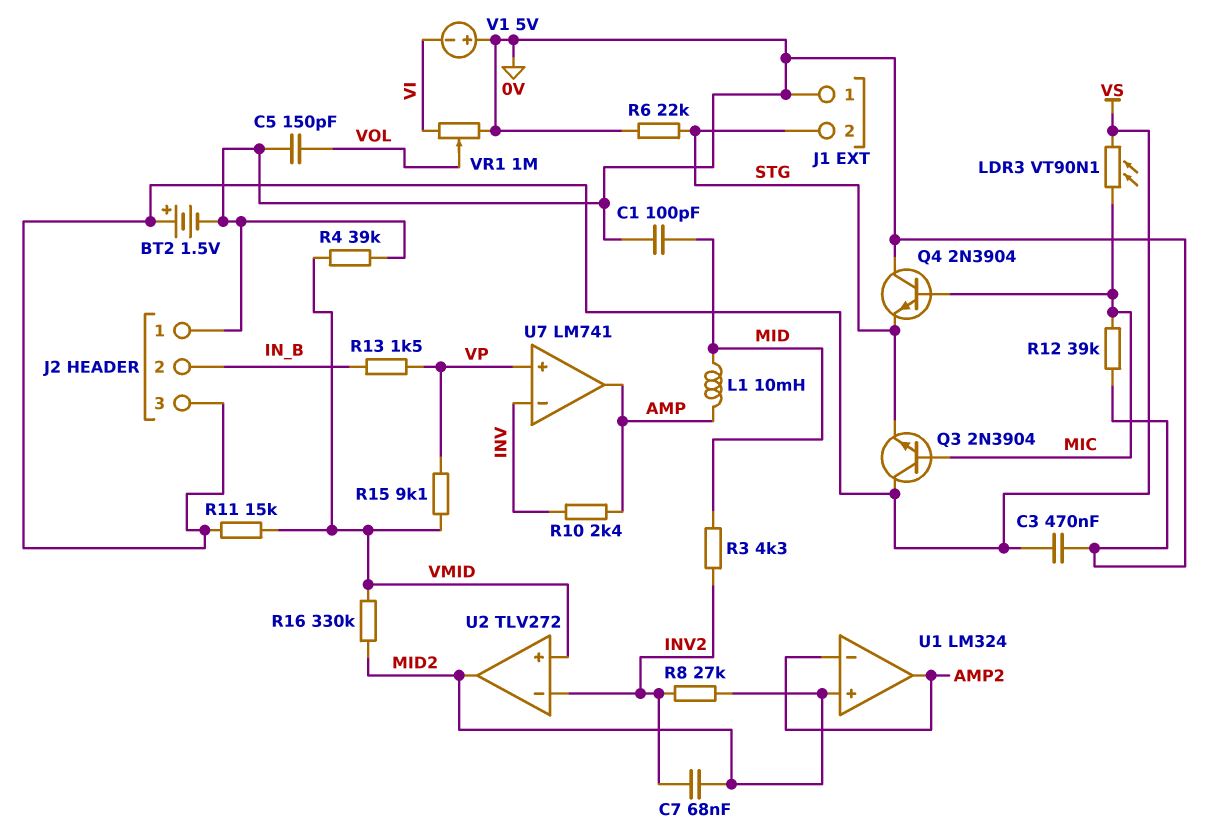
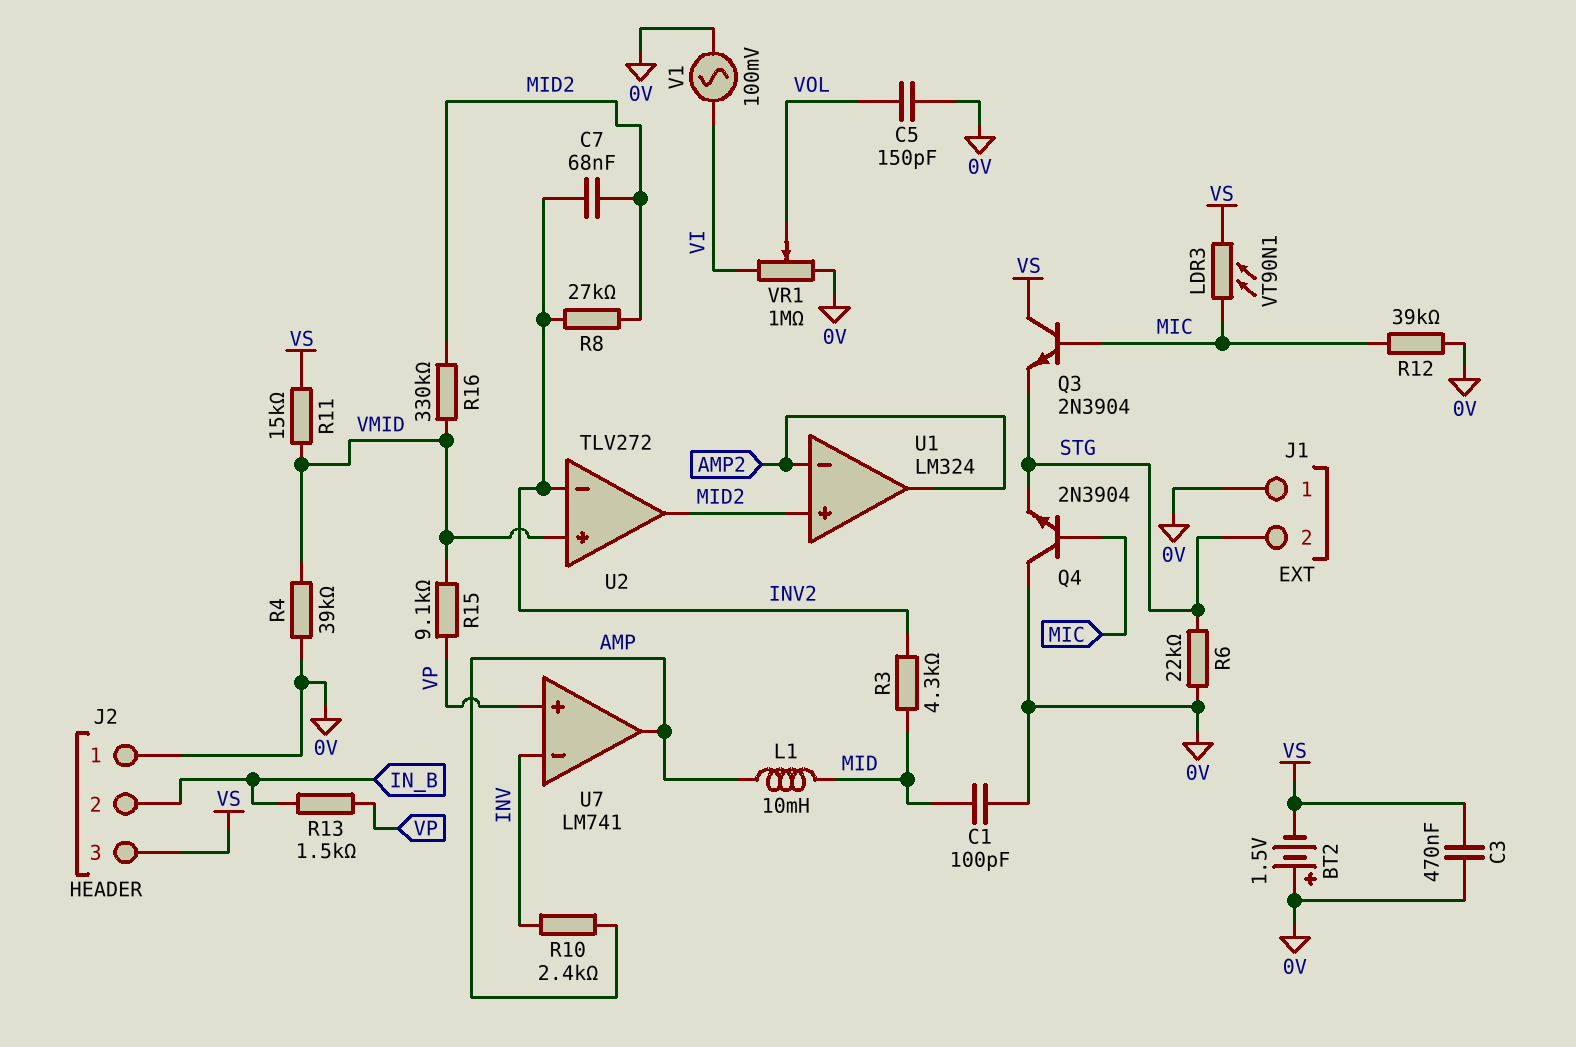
BT2: 1.5V (plus VS, minus 0V) -> 1.5V (plus 0V, minus VS)
V1: 5V (plus 0V, minus VI) -> AC 100mV (0V, VI)

